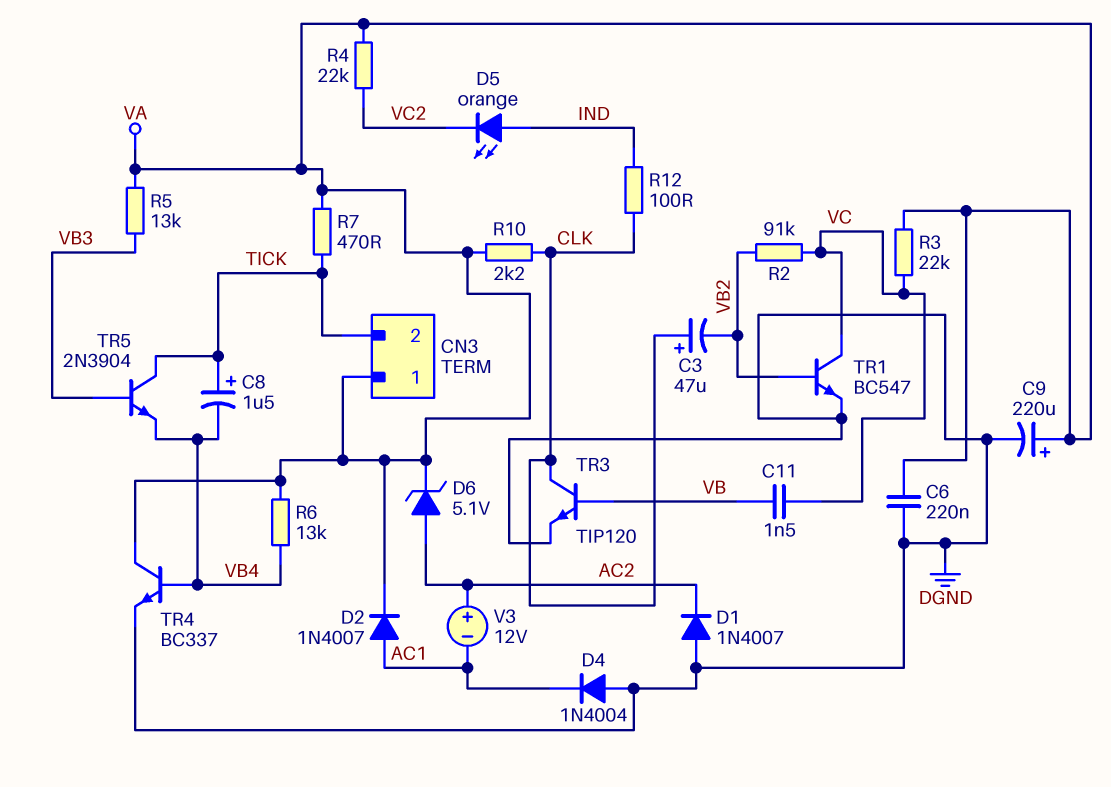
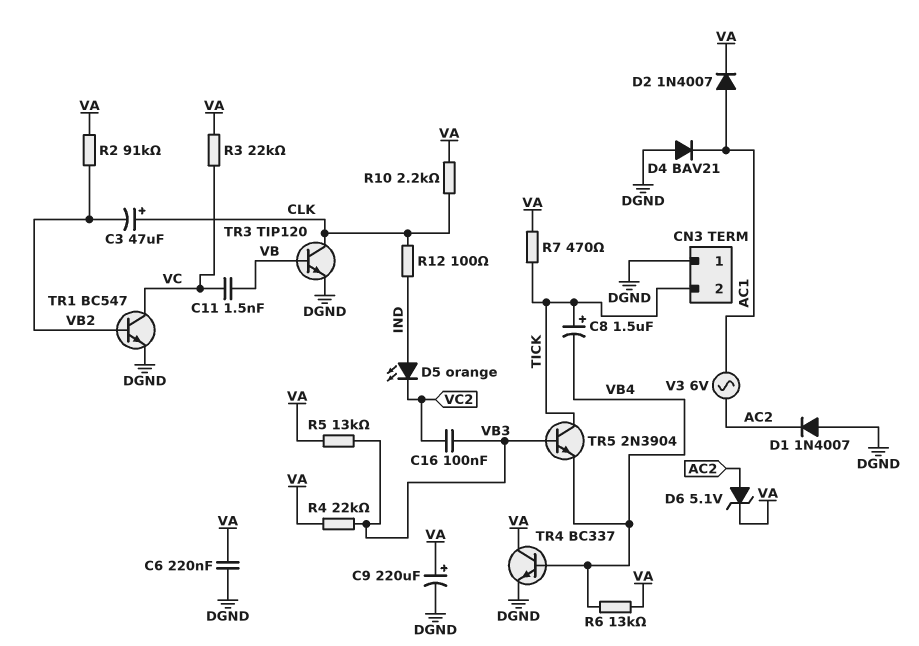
C16: none -> 100nF (VB3, VC2)
CN3 pin 1: VA -> DGND
D4: diode 1N4004 (A DGND, K AC1) -> diode BAV21 (A DGND, K AC1)
R2: 91k (VB2, VC) -> 91k (VA, VB2)
R4: 22k (VA, VC2) -> 22k (VA, VB3)
V3: 12V (plus AC2, minus AC1) -> AC 6V (AC1, AC2)

